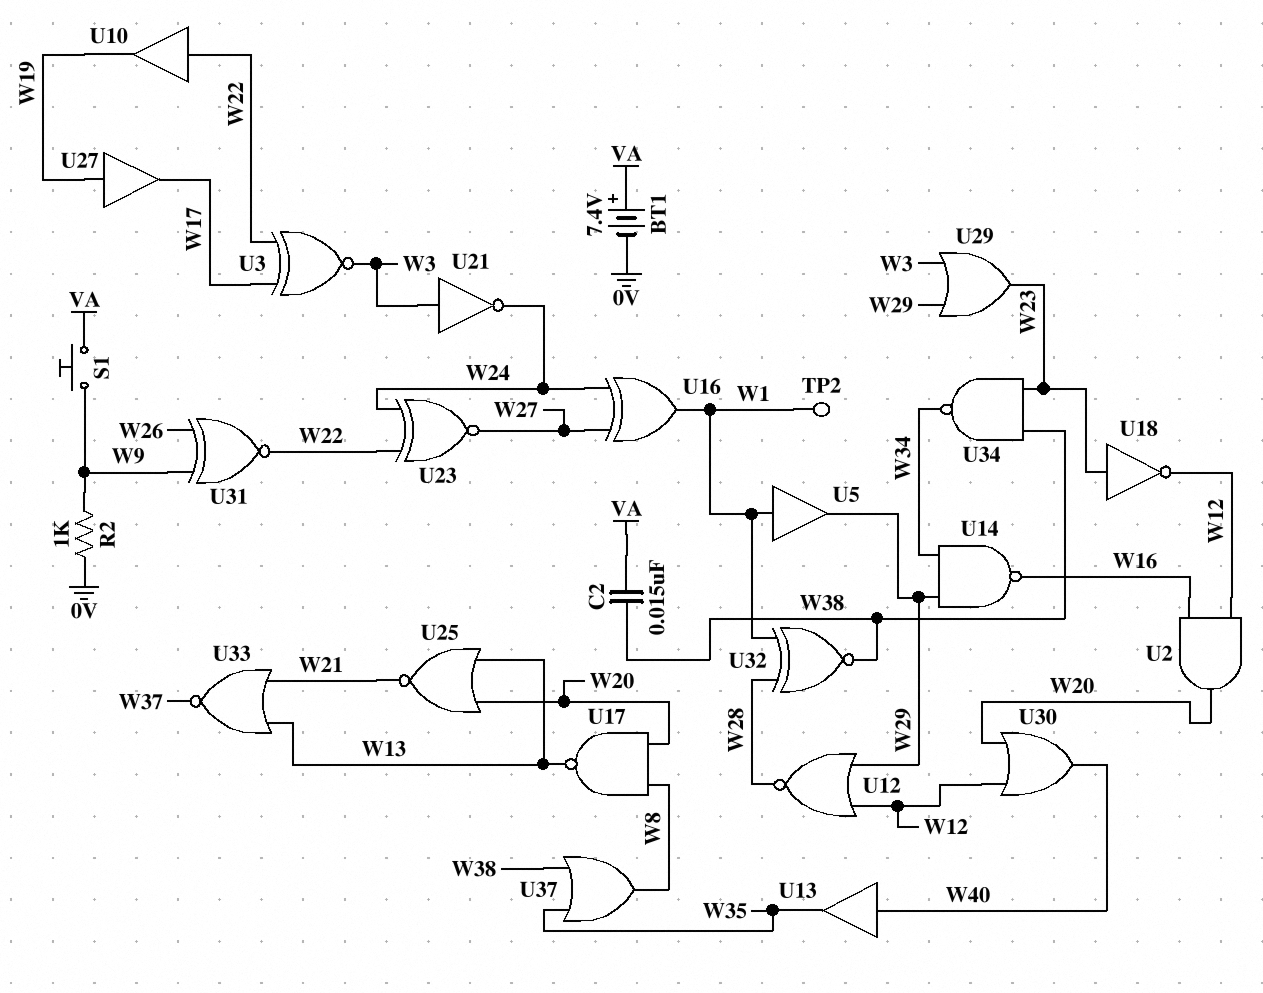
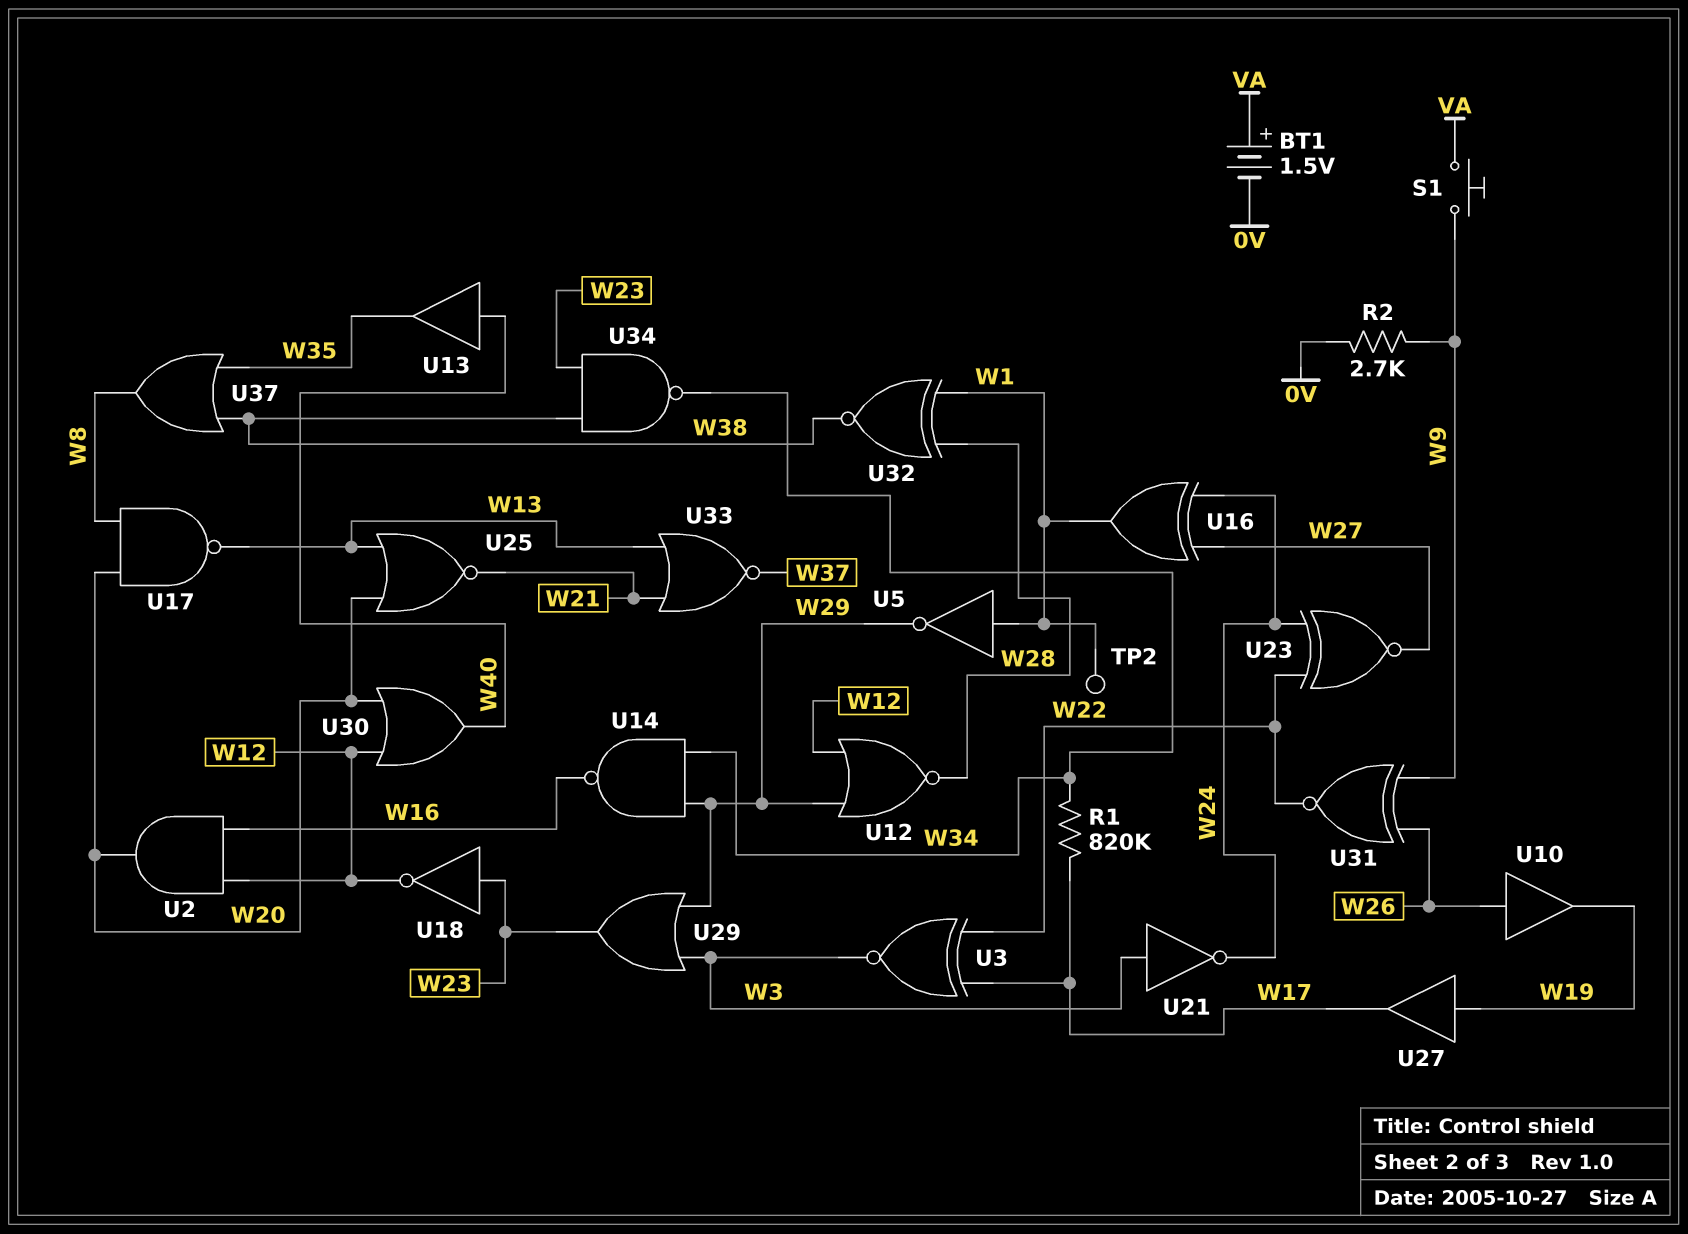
BT1: 7.4V (plus VA, minus 0V) -> 1.5V (plus VA, minus 0V)
C2: 15nF (VA, W38) -> none
R1: none -> 820k (W17, W34)
R2: 1k (0V, W9) -> 2.7k (0V, W9)
U5: buffer (in W1, out W29) -> NOT (in W1, out W29)
U10: buffer (in W22, out W19) -> buffer (in W26, out W19)

